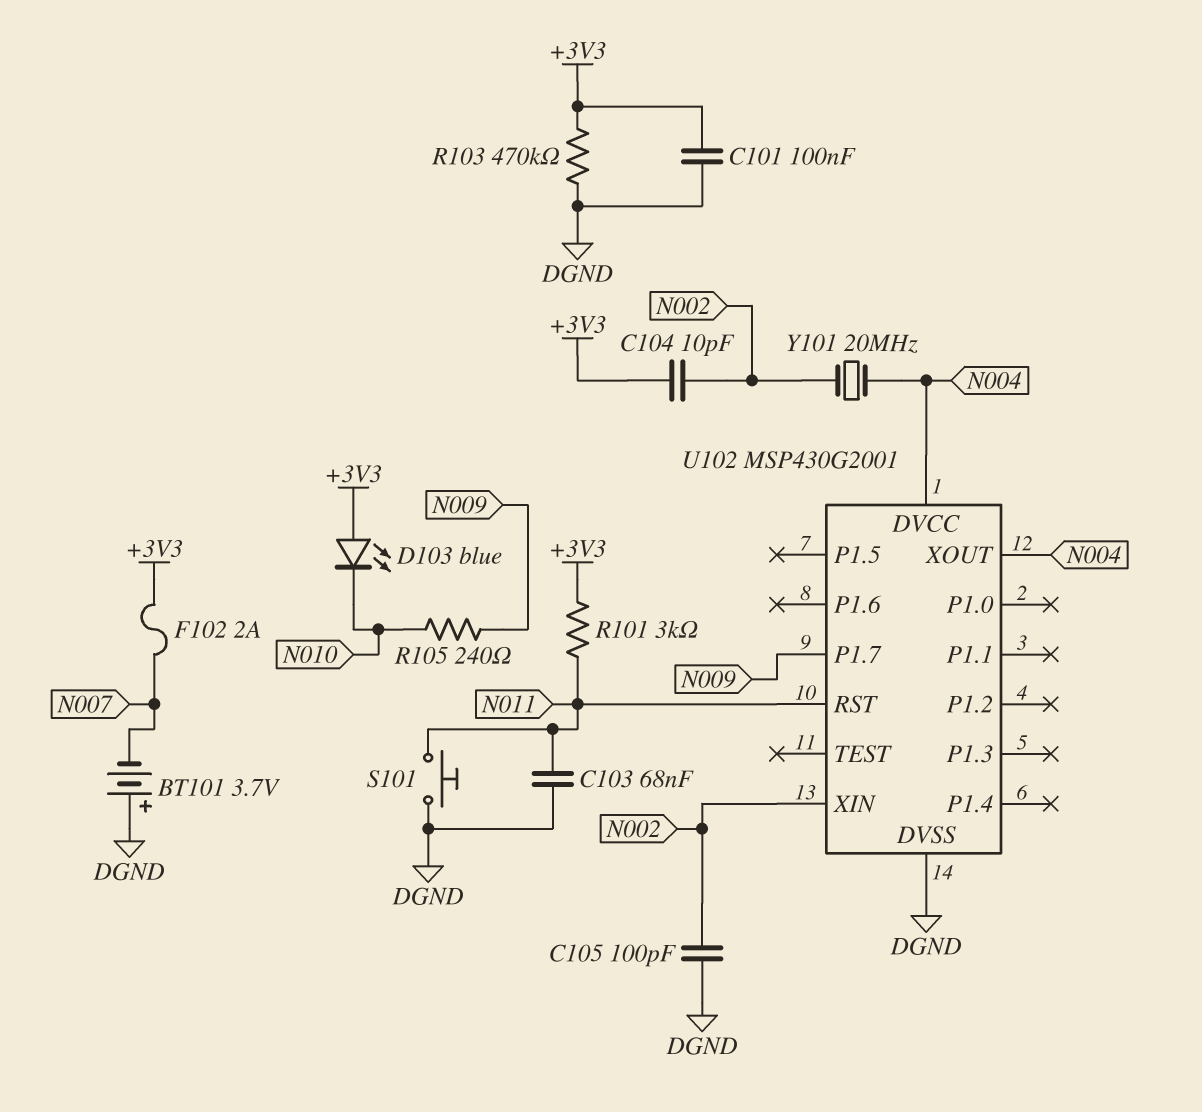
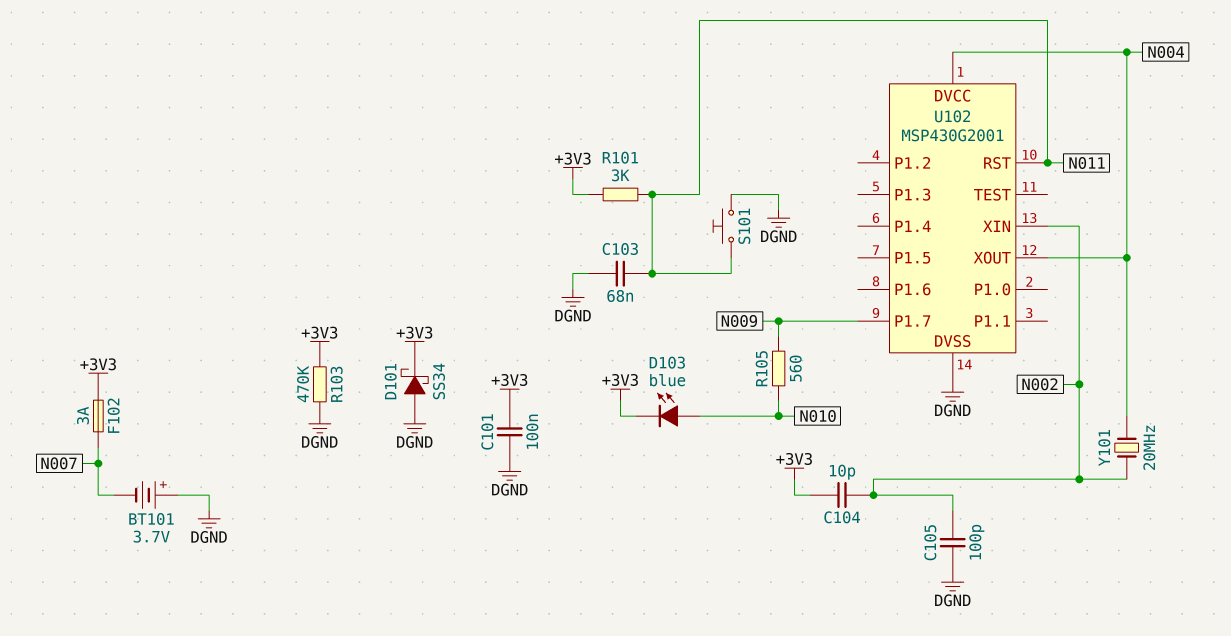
D101: none -> schottky SS34 (A DGND, K +3V3)
D103: LED blue (A +3V3, K N010) -> LED blue (A N010, K +3V3)
F102: 2A (+3V3, N007) -> 3A (+3V3, N007)
R105: 240 (N009, N010) -> 560 (N009, N010)

